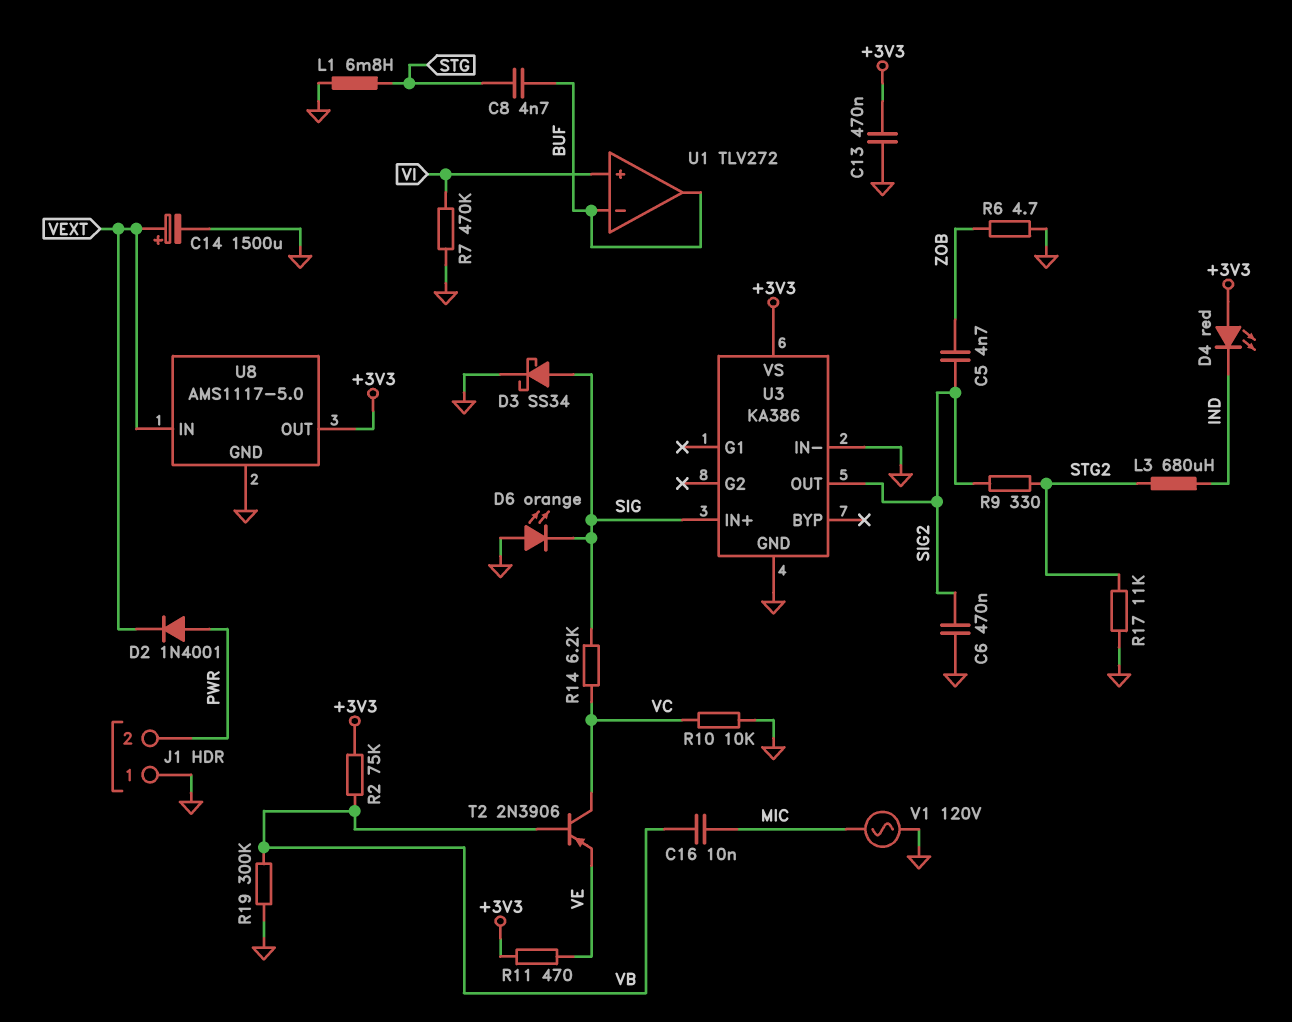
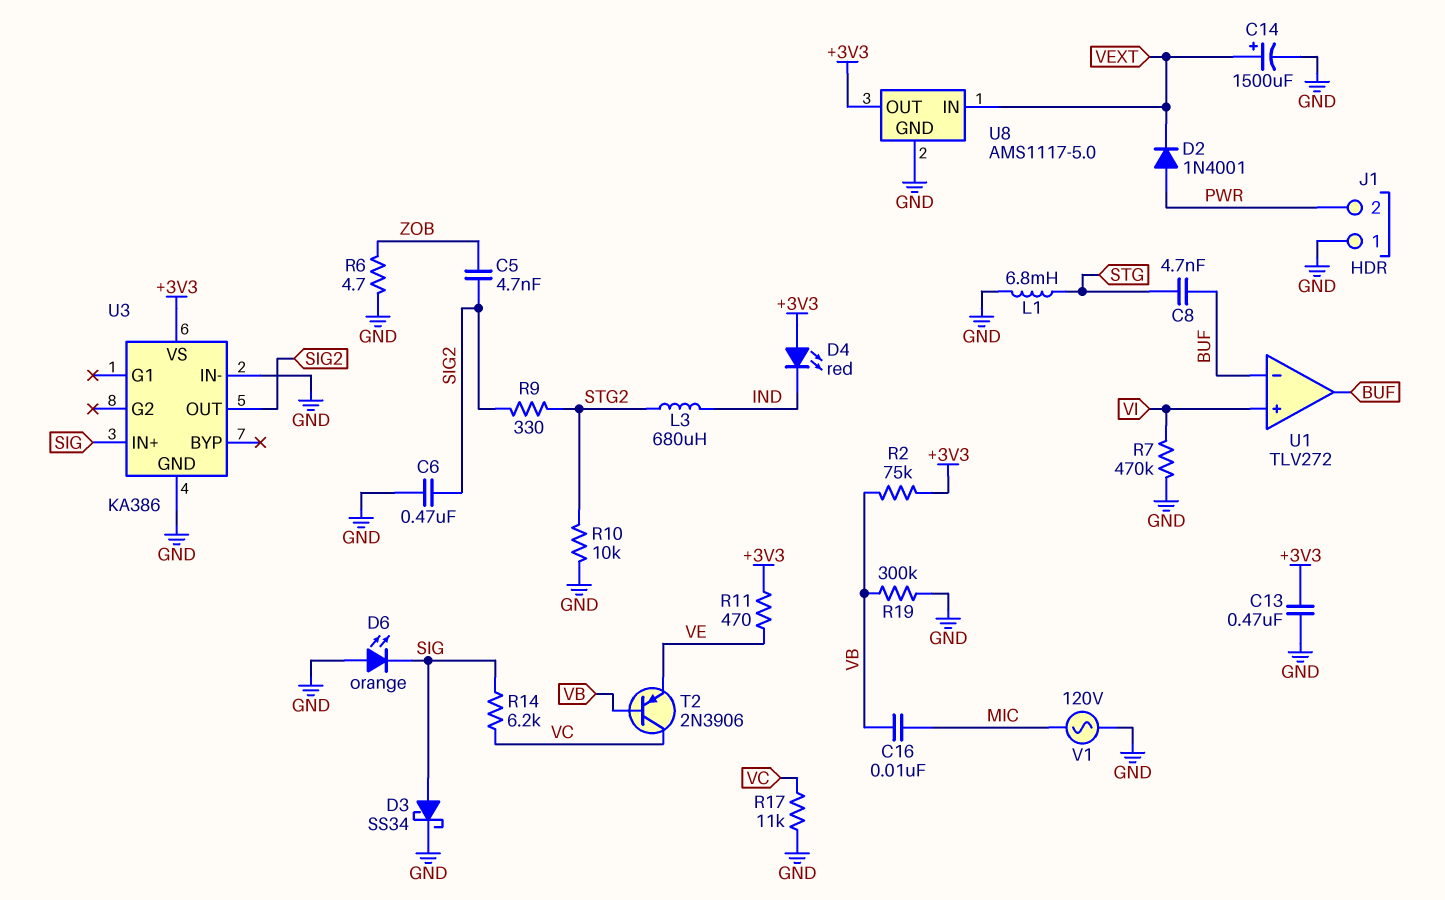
R10: 10k (GND, VC) -> 10k (GND, STG2)
R17: 11k (GND, STG2) -> 11k (GND, VC)

